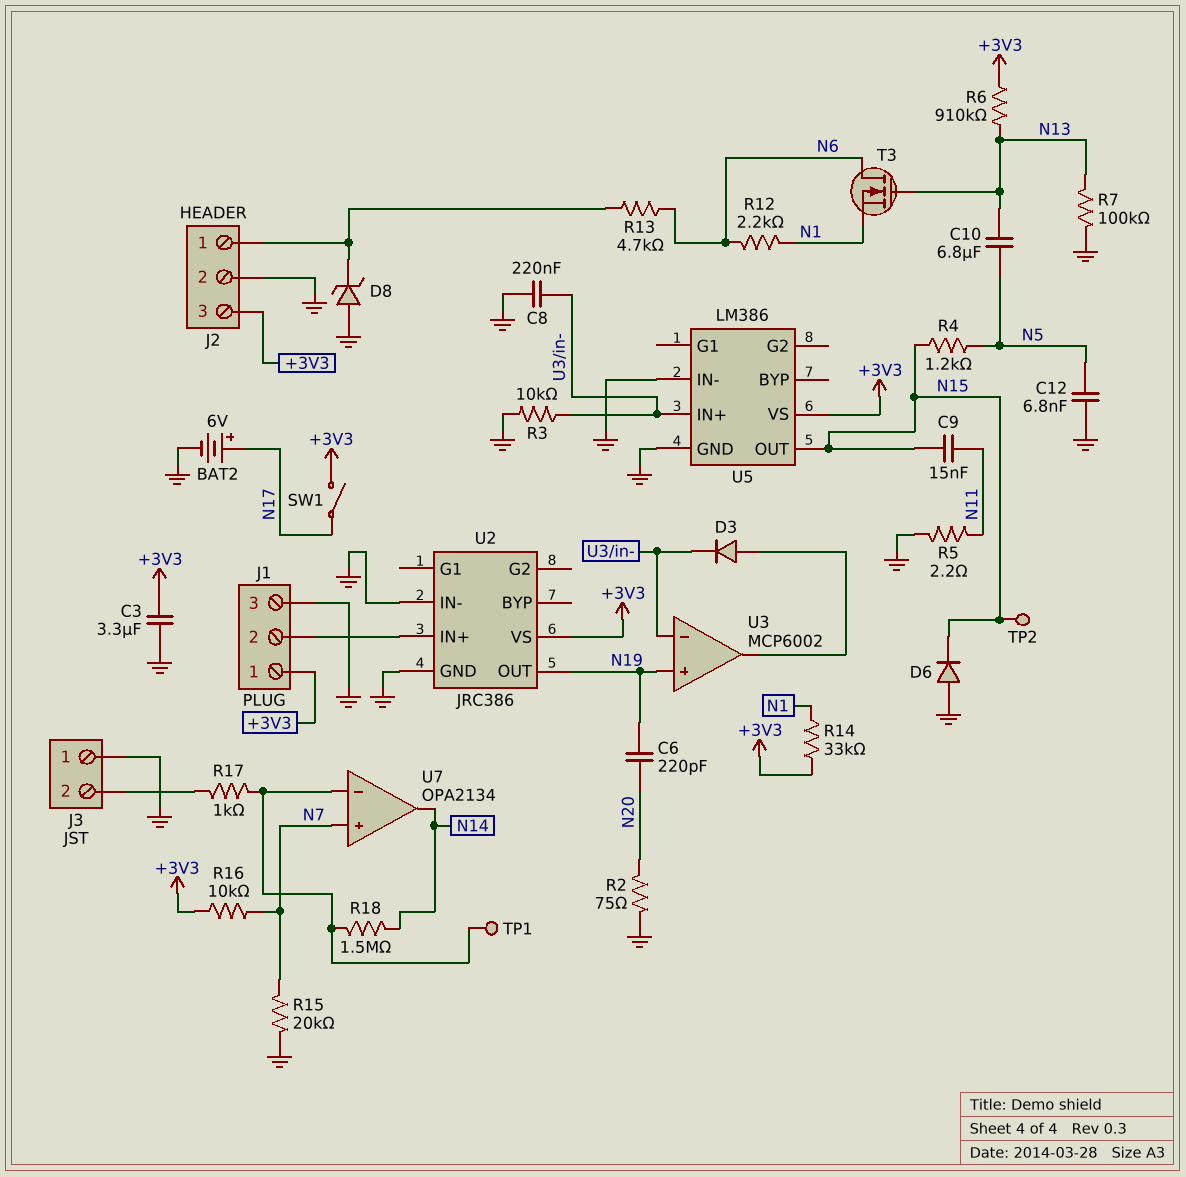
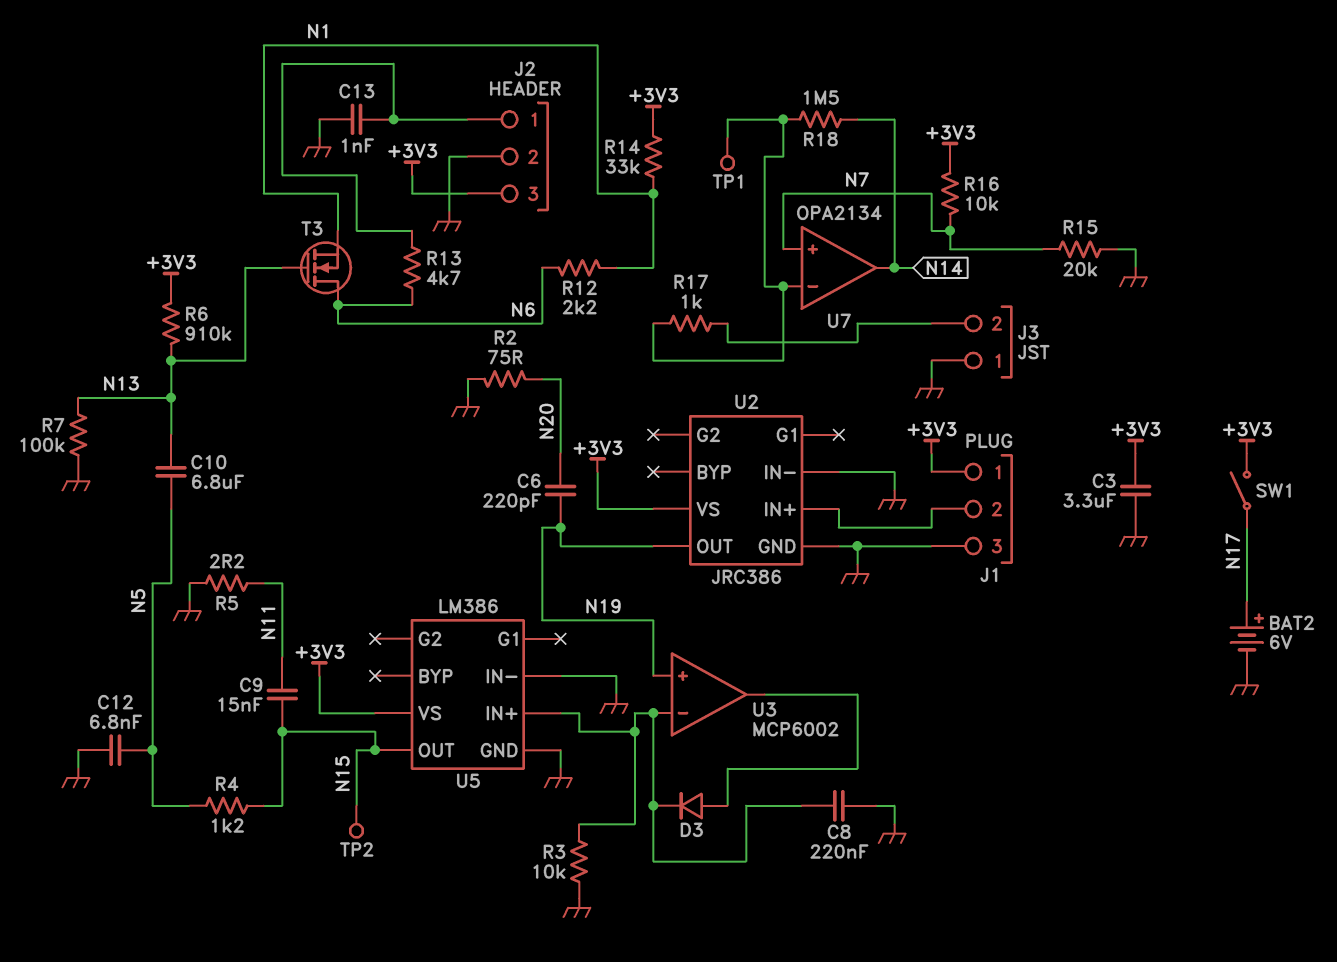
C13: none -> 1nF (GND, J2/1)
D6: diode (A GND, K N15) -> none
D8: zener (A GND, K J2/1) -> none

